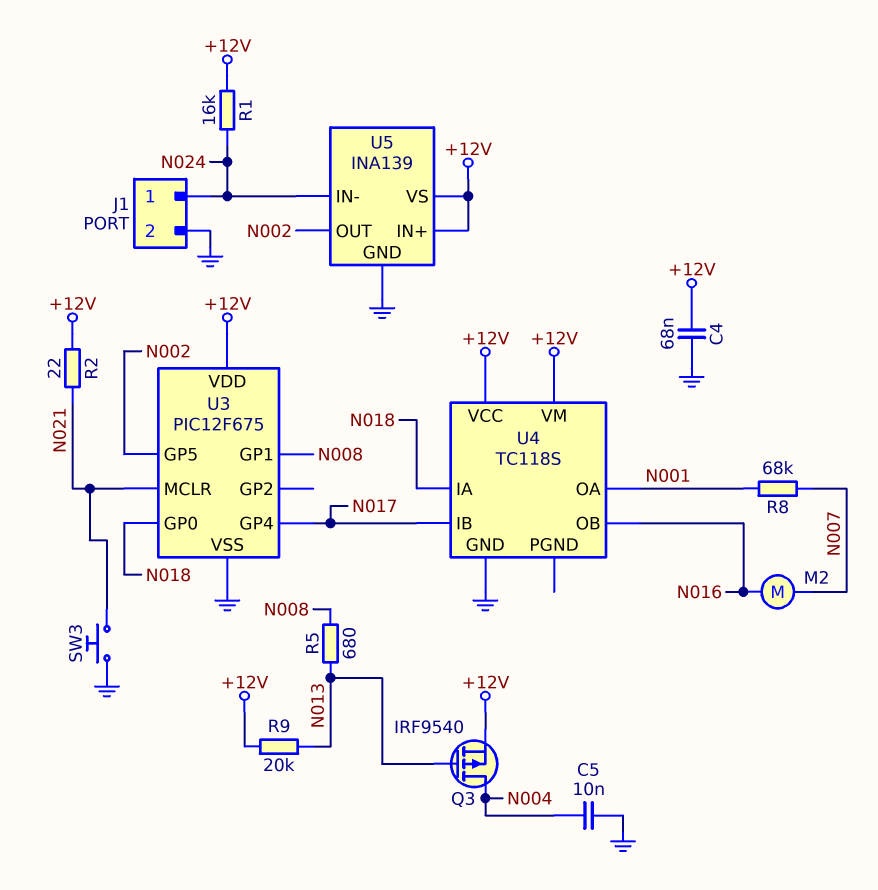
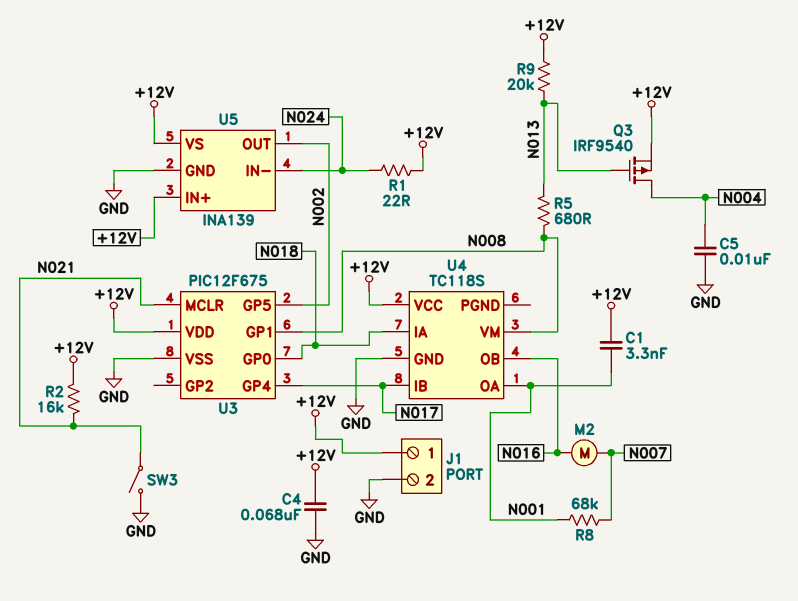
C1: none -> 3.3nF (+12V, N001)
J1 pin 1: N024 -> +12V
R1: 16k (+12V, N024) -> 22 (+12V, N024)
R2: 22 (+12V, N021) -> 16k (+12V, N021)
SW3: button (GND, N021) -> switch (GND, N021)
U4 pin VM: +12V -> N008

